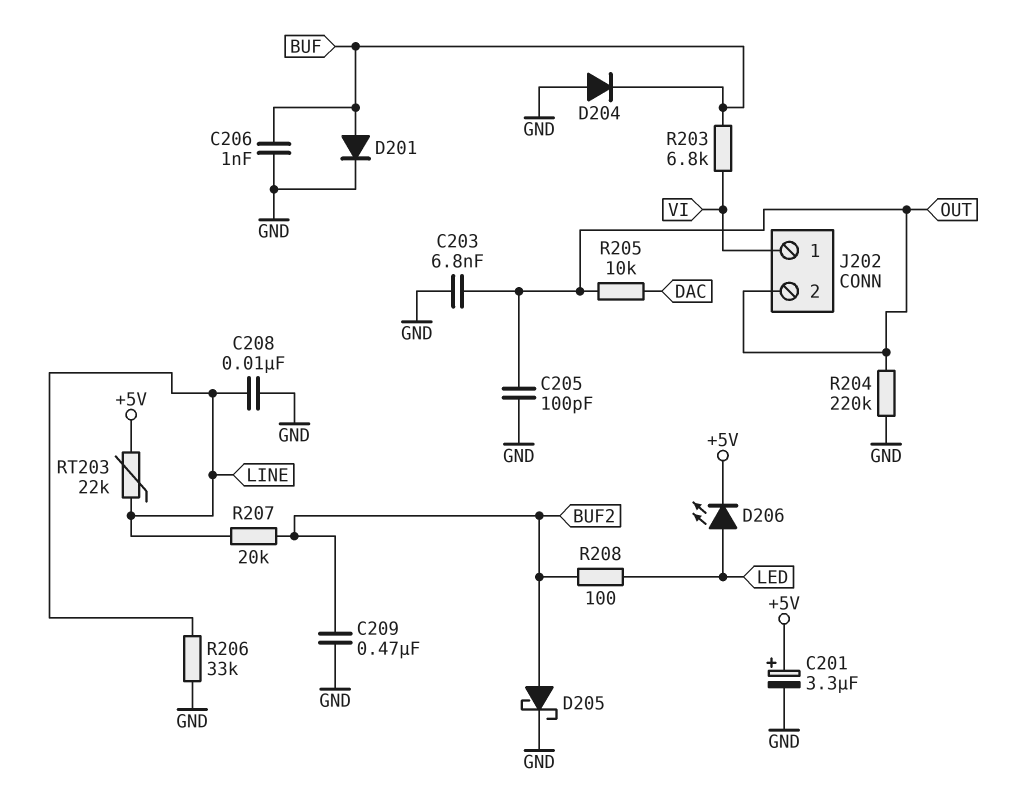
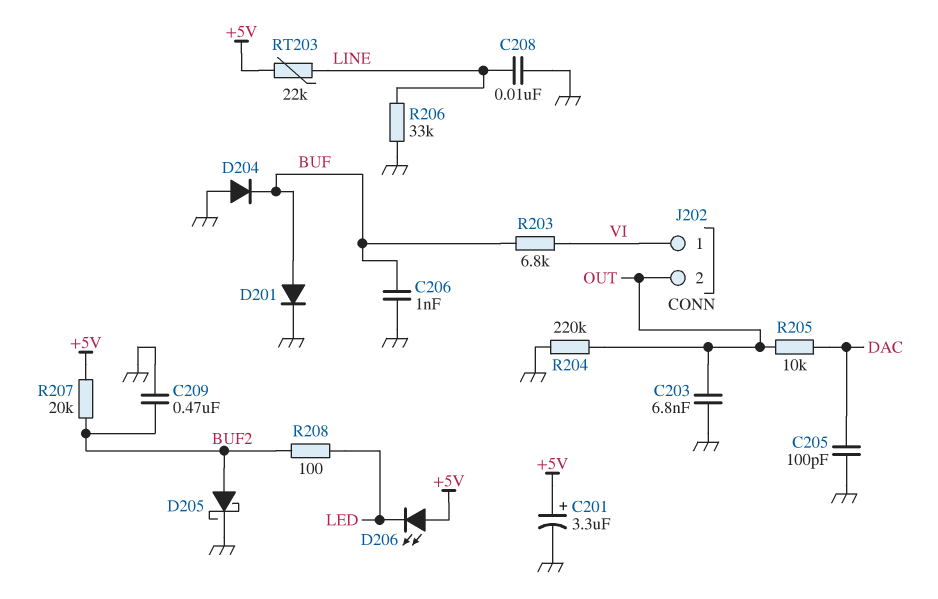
C205: 100pF (GND, OUT) -> 100pF (DAC, GND)
D206: LED (A LED, K +5V) -> LED (A +5V, K LED)
R207: 20k (BUF2, LINE) -> 20k (+5V, BUF2)

